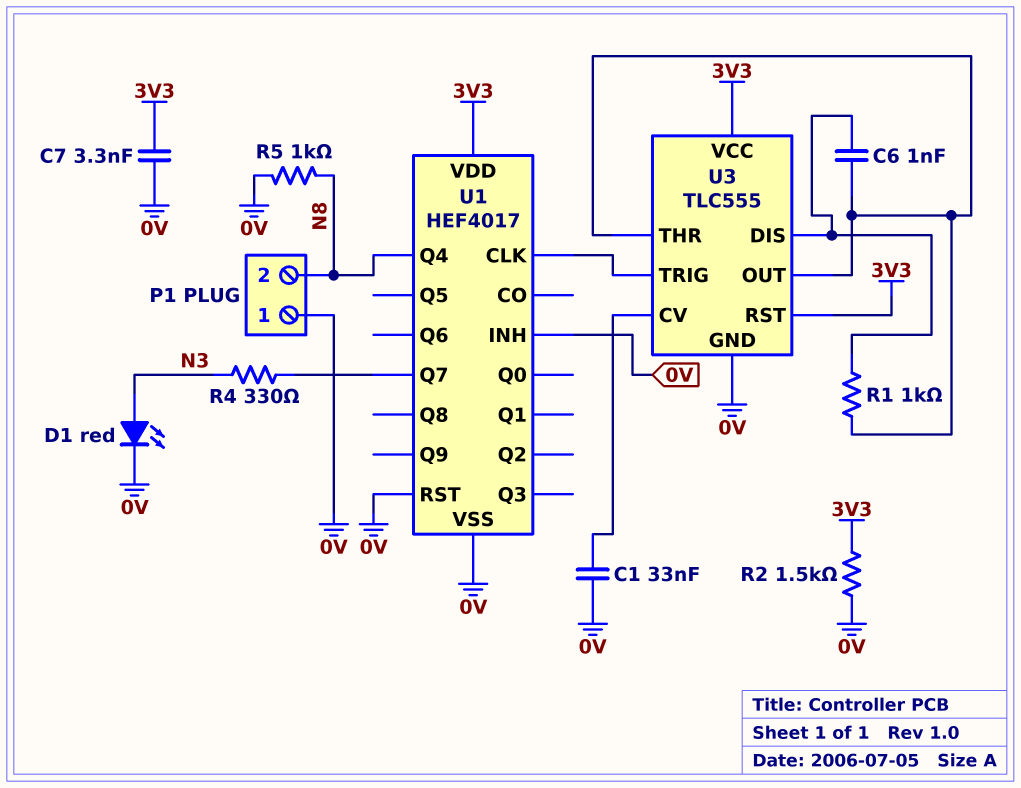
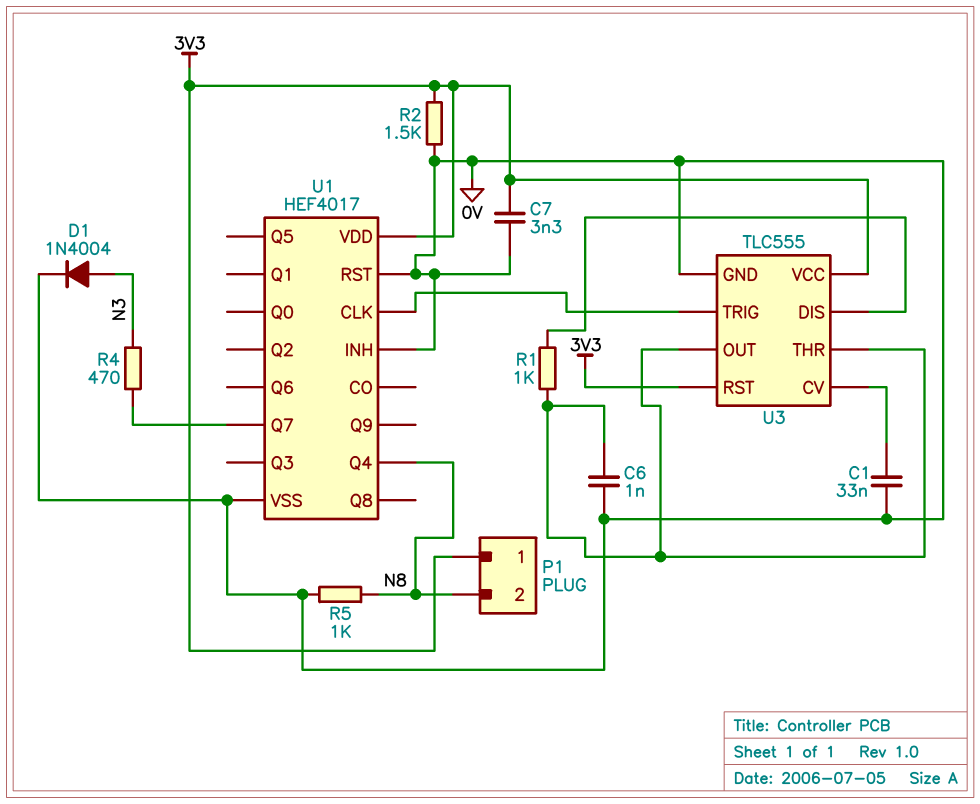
C6: 1nF (U3/DIS, U3/OUT) -> 1nF (0V, U3/OUT)
D1: LED red (A N3, K 0V) -> diode 1N4004 (A N3, K 0V)
P1 pin 1: 0V -> 3V3
R4: 330 (N3, U1/Q7) -> 470 (N3, U1/Q7)

